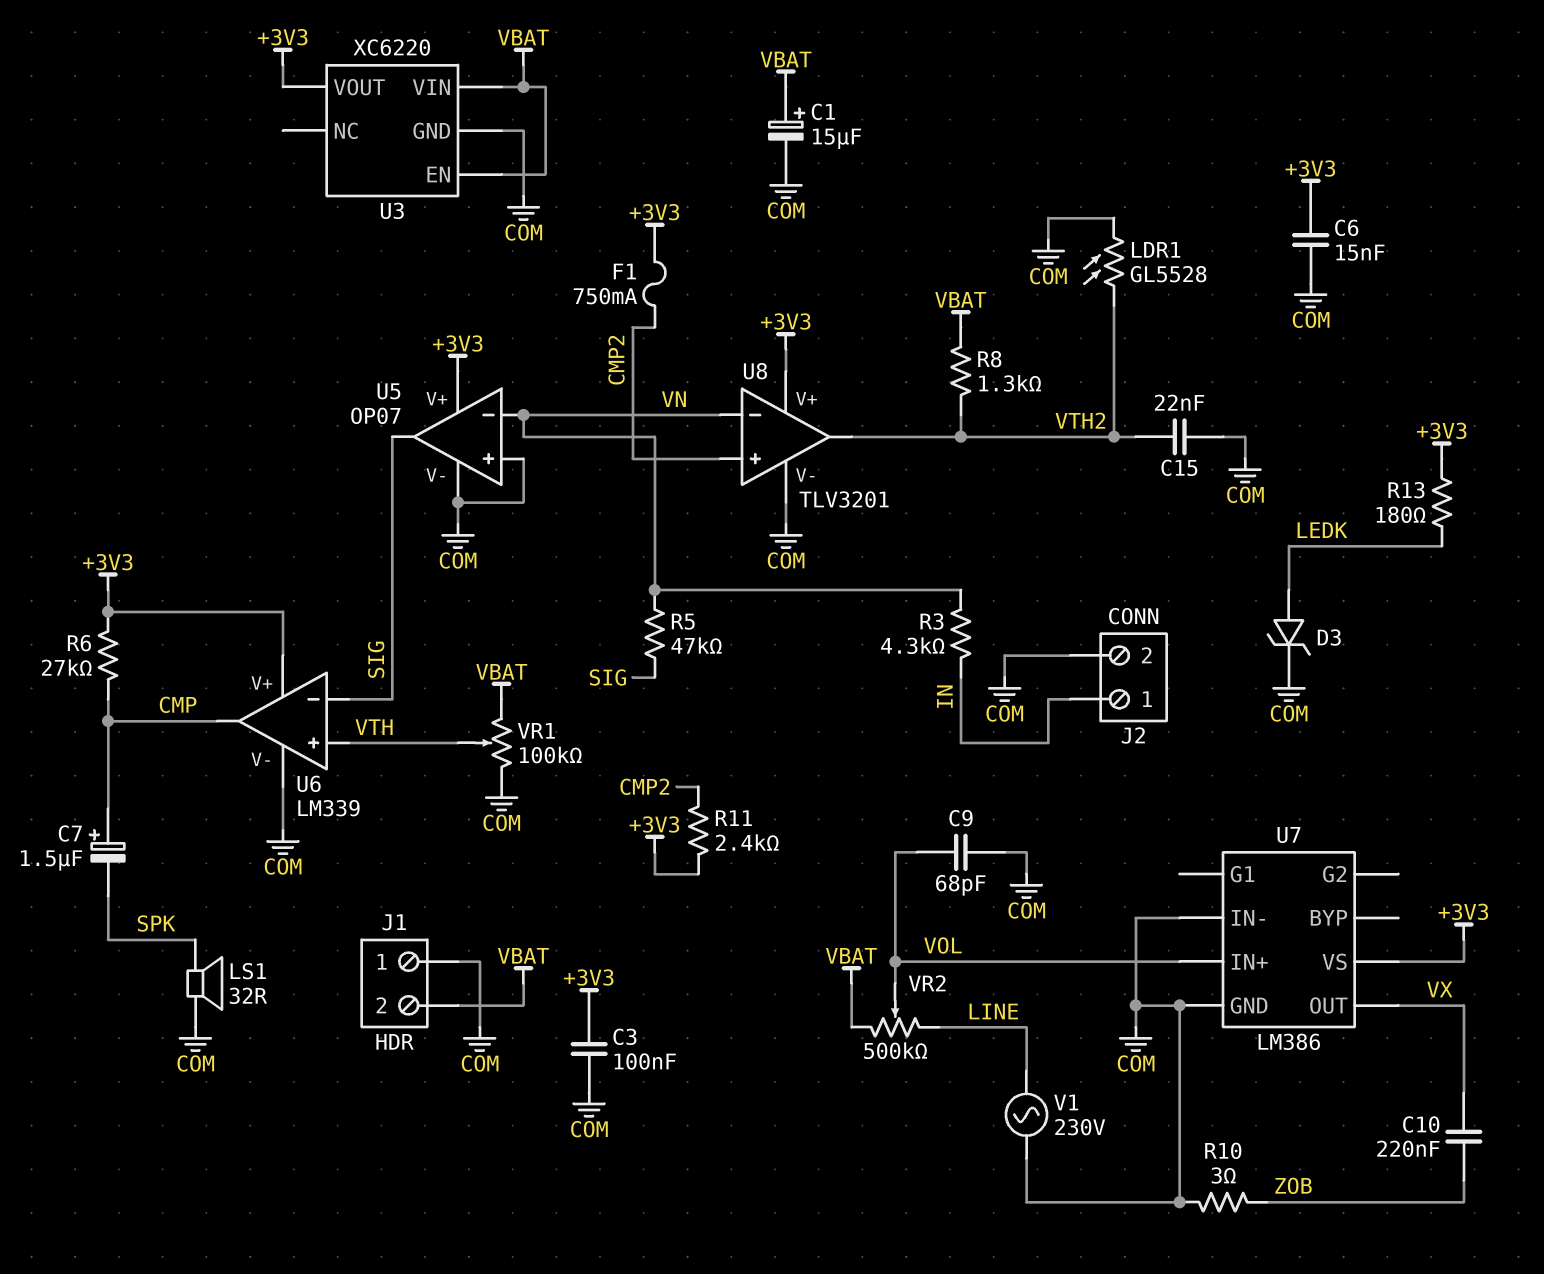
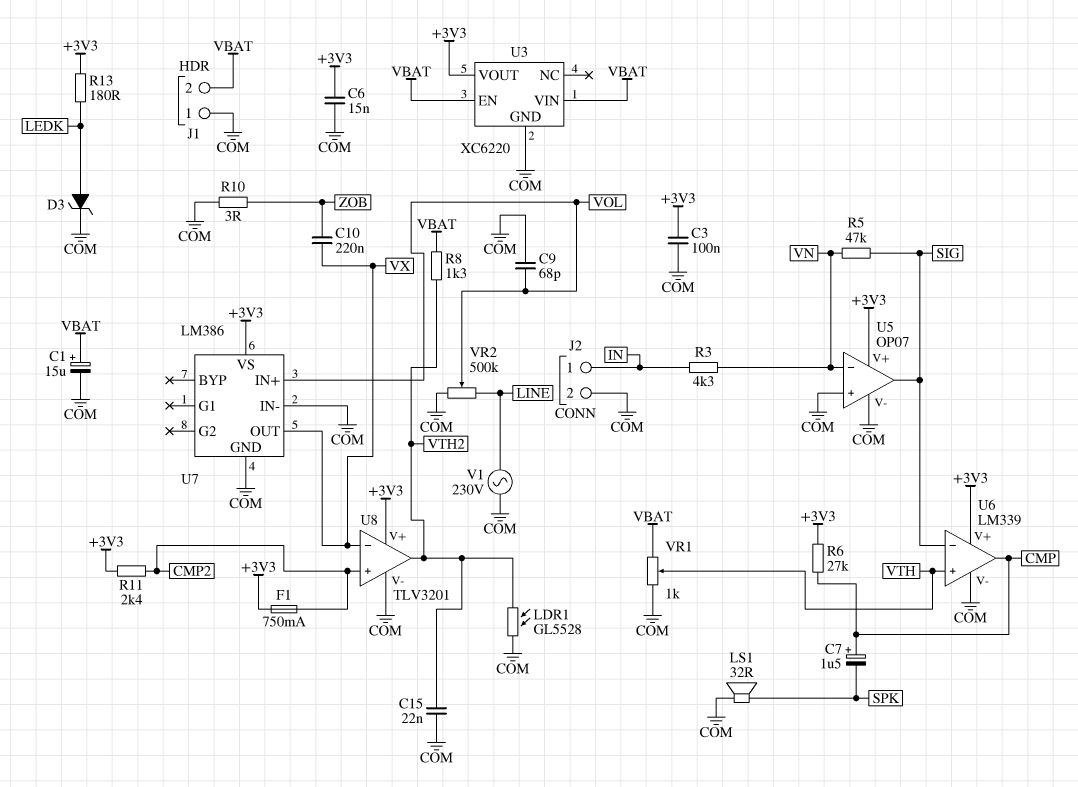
U8 pin in-: VN -> VX
VR1: 100k (COM, VBAT, wiper VTH) -> 1k (COM, VBAT, wiper VTH)
VR2: 500k (LINE, VBAT, wiper VOL) -> 500k (COM, LINE, wiper VOL)

